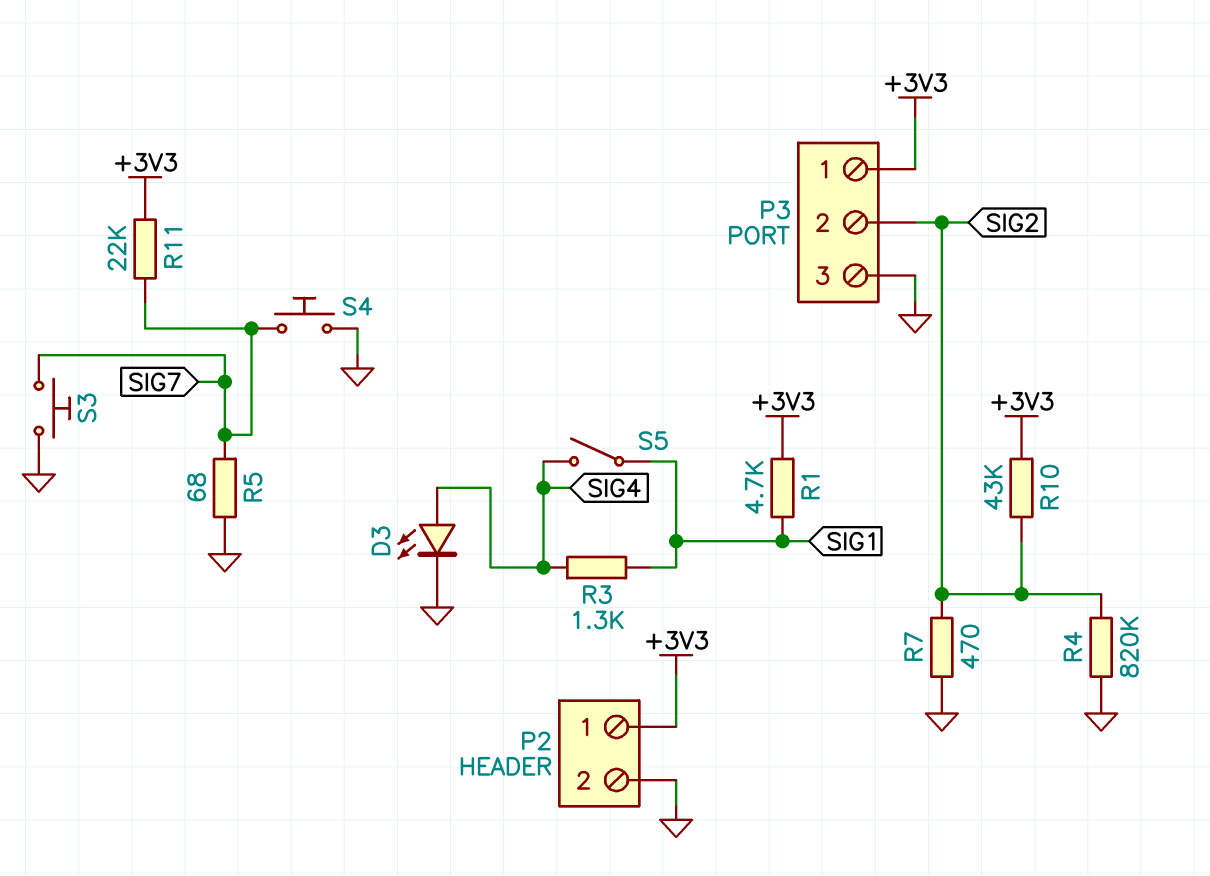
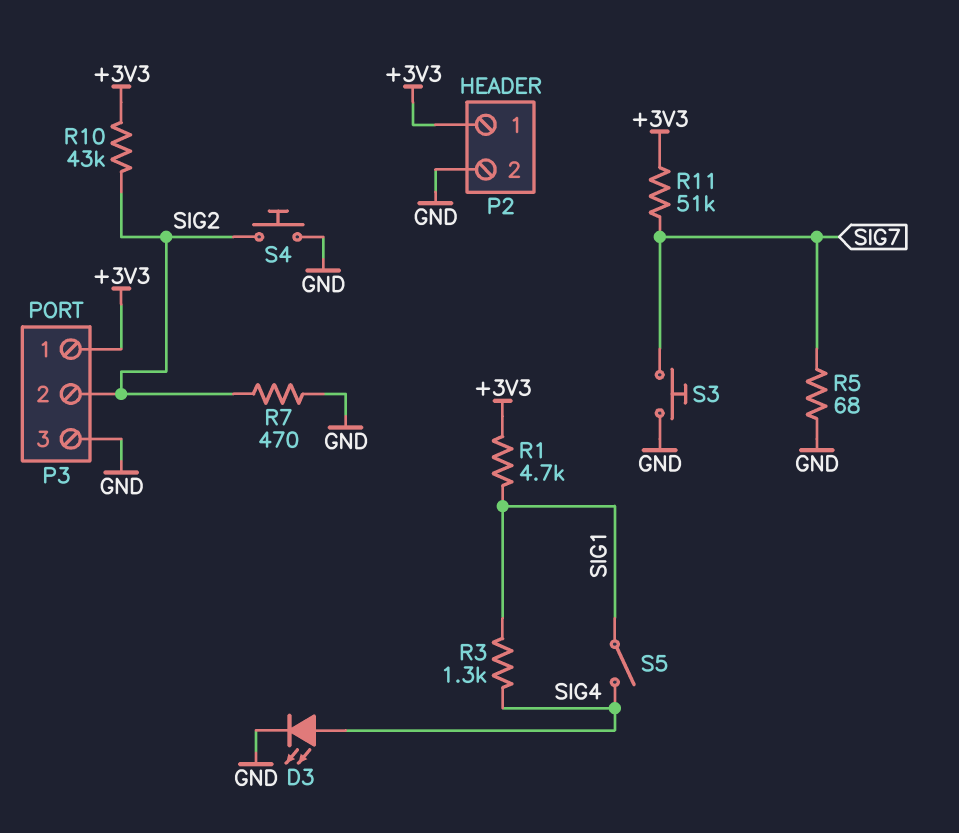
R4: 820k (GND, SIG2) -> none
R11: 22k (+3V3, SIG7) -> 51k (+3V3, SIG7)
S4: button (GND, SIG7) -> button (GND, SIG2)

